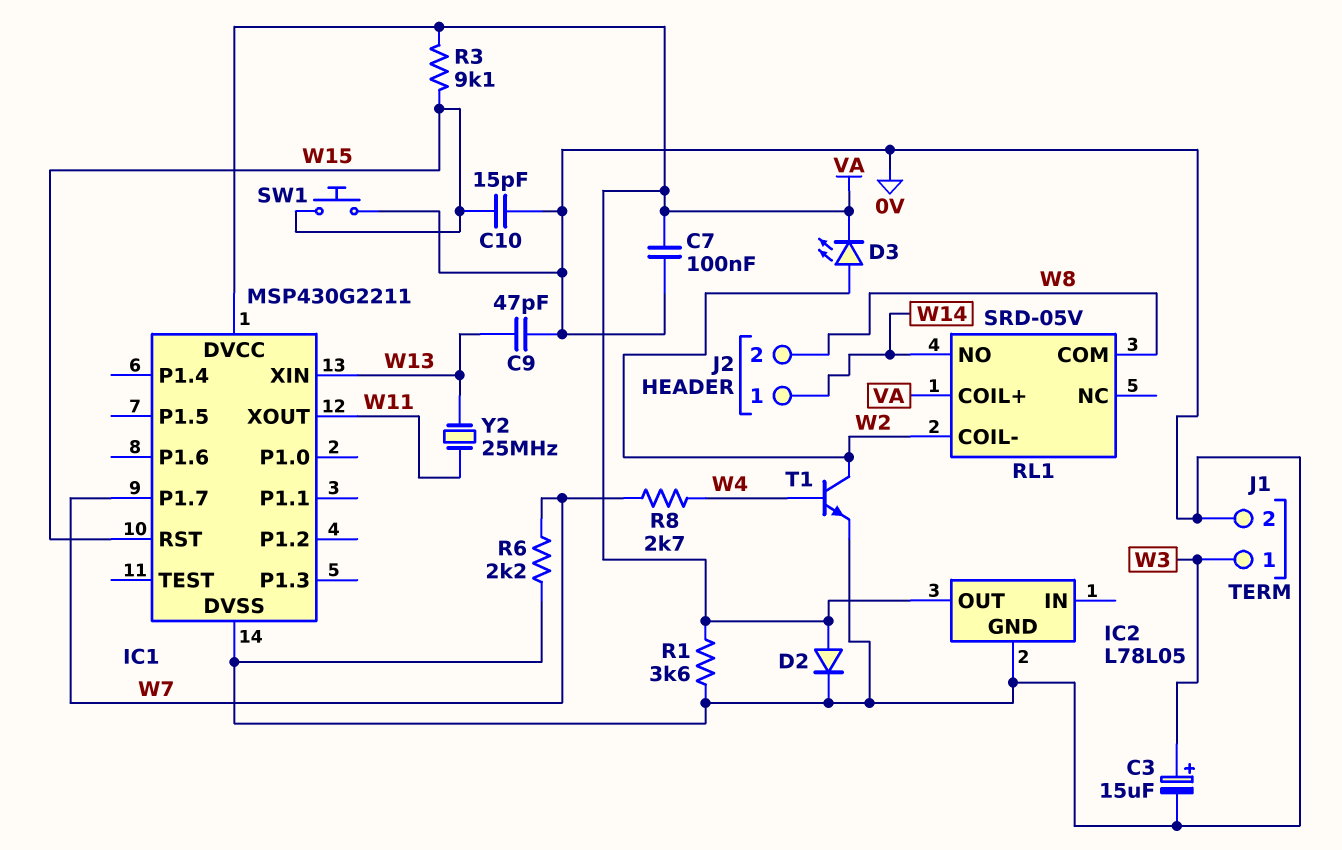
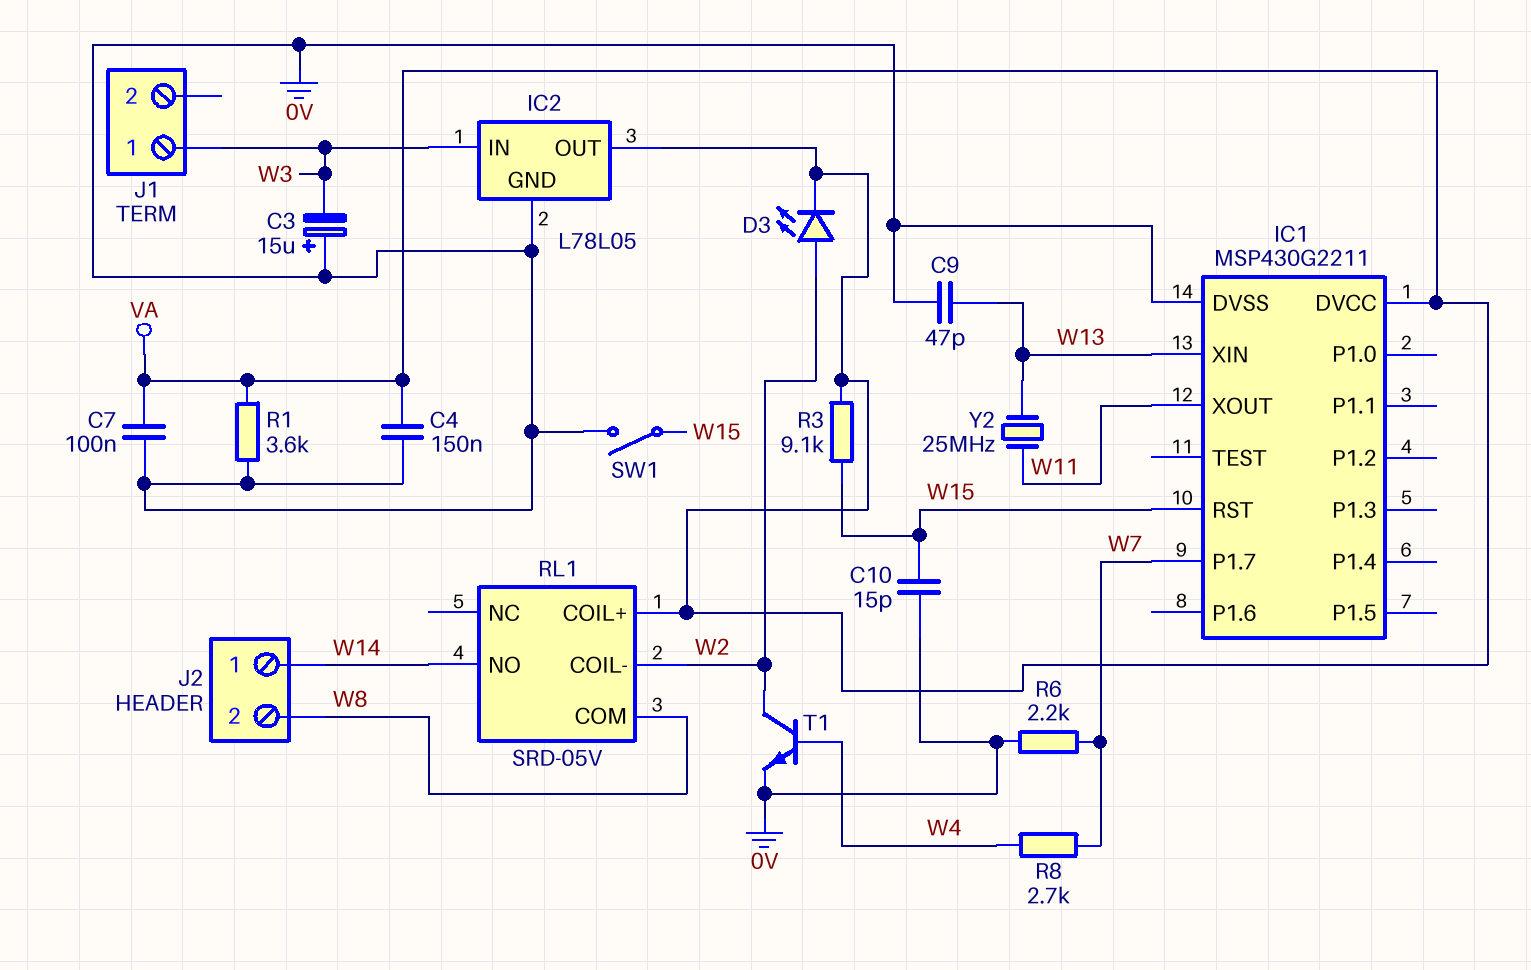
C3: 15uF (plus W3, minus 0V) -> 15uF (plus 0V, minus W3)
C4: none -> 150nF (0V, VA)
D2: diode (A VA, K 0V) -> none
IC2 pin IN: none -> W3
J1 pin 2: 0V -> none
SW1: button (0V, W15) -> switch (0V, W15)

